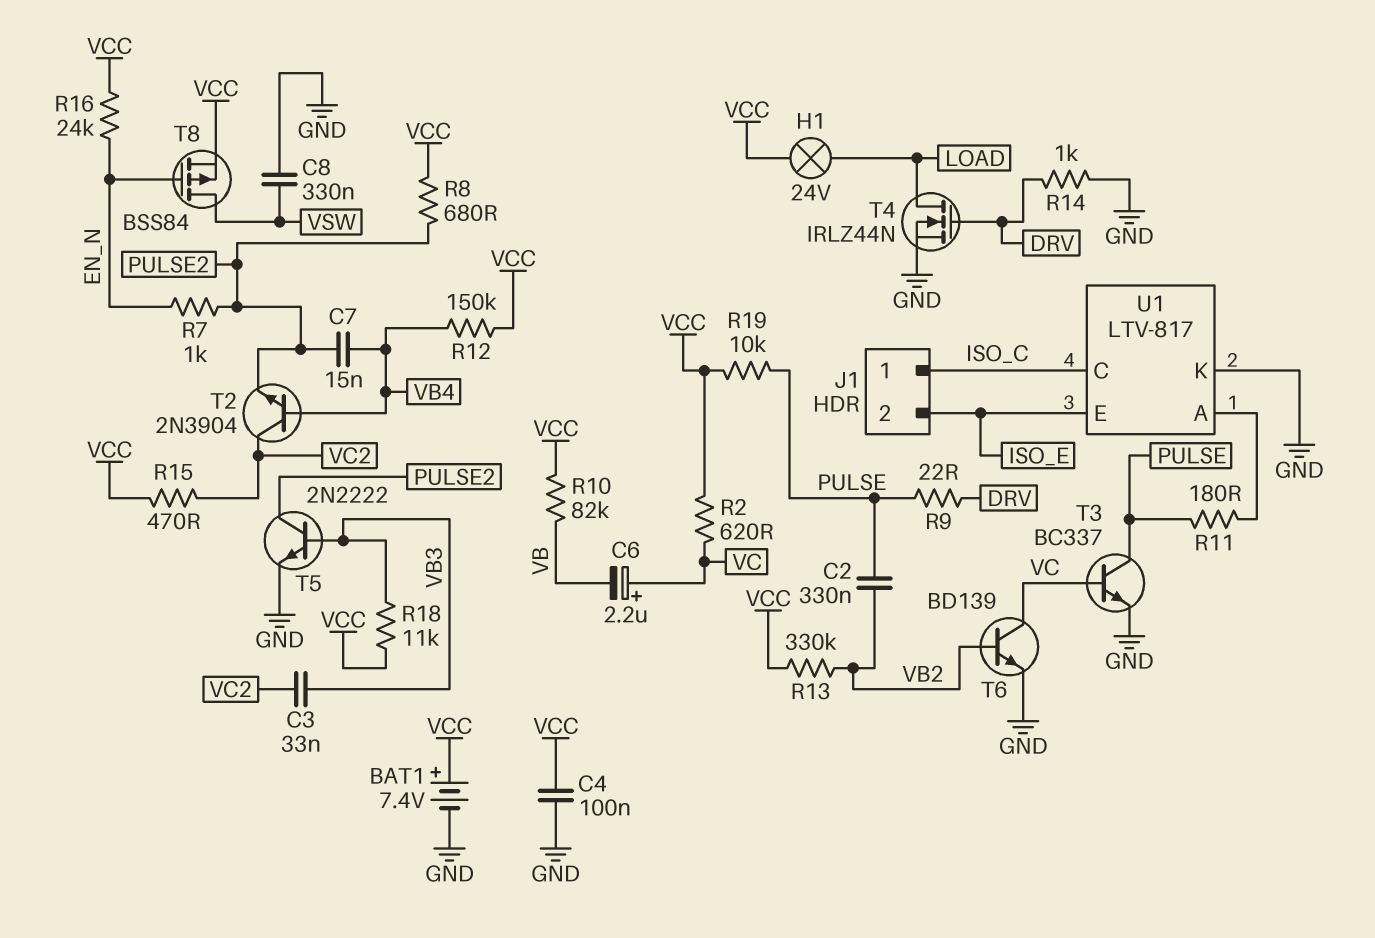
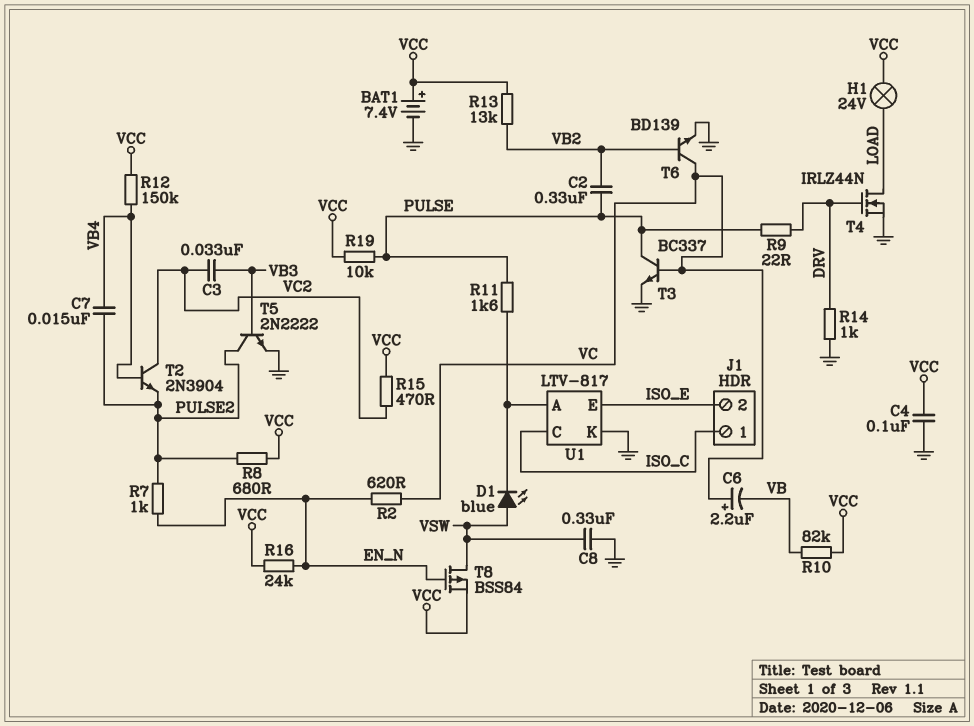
D1: none -> LED blue (A VSW, K U1/A)
R2: 620 (VC, VCC) -> 620 (EN_N, VC)
R11: 180 (PULSE, U1/A) -> 1.6k (PULSE, U1/A)
R13: 330k (VB2, VCC) -> 13k (VB2, VCC)
R18: 11k (VB3, VCC) -> none

